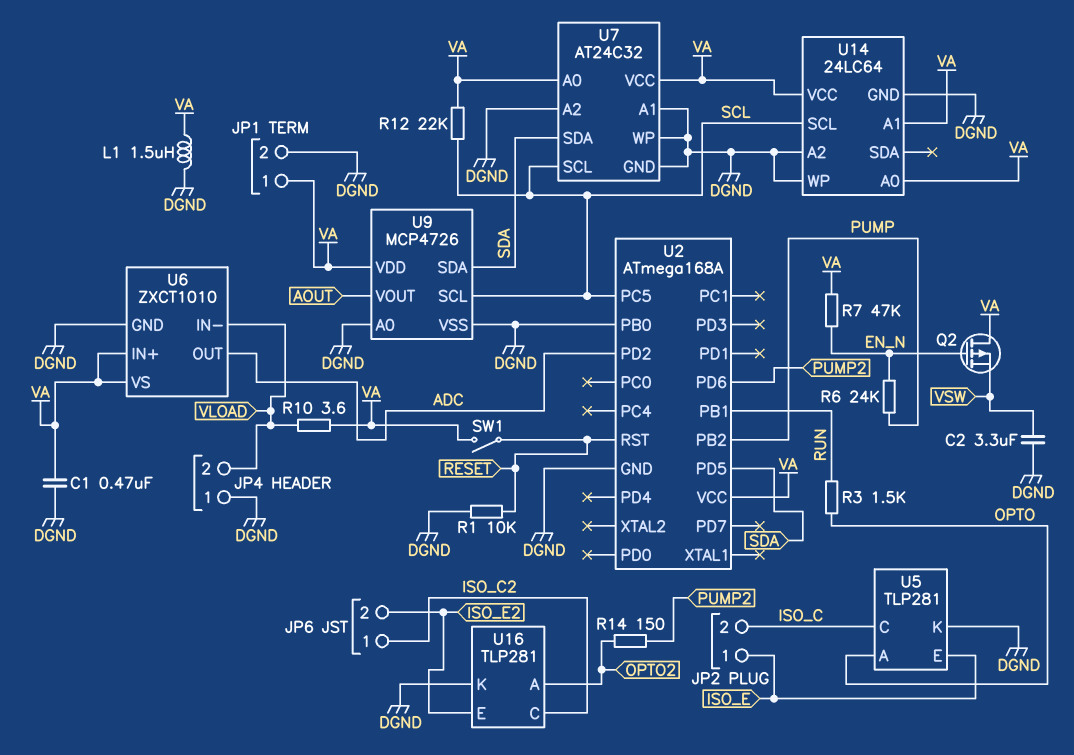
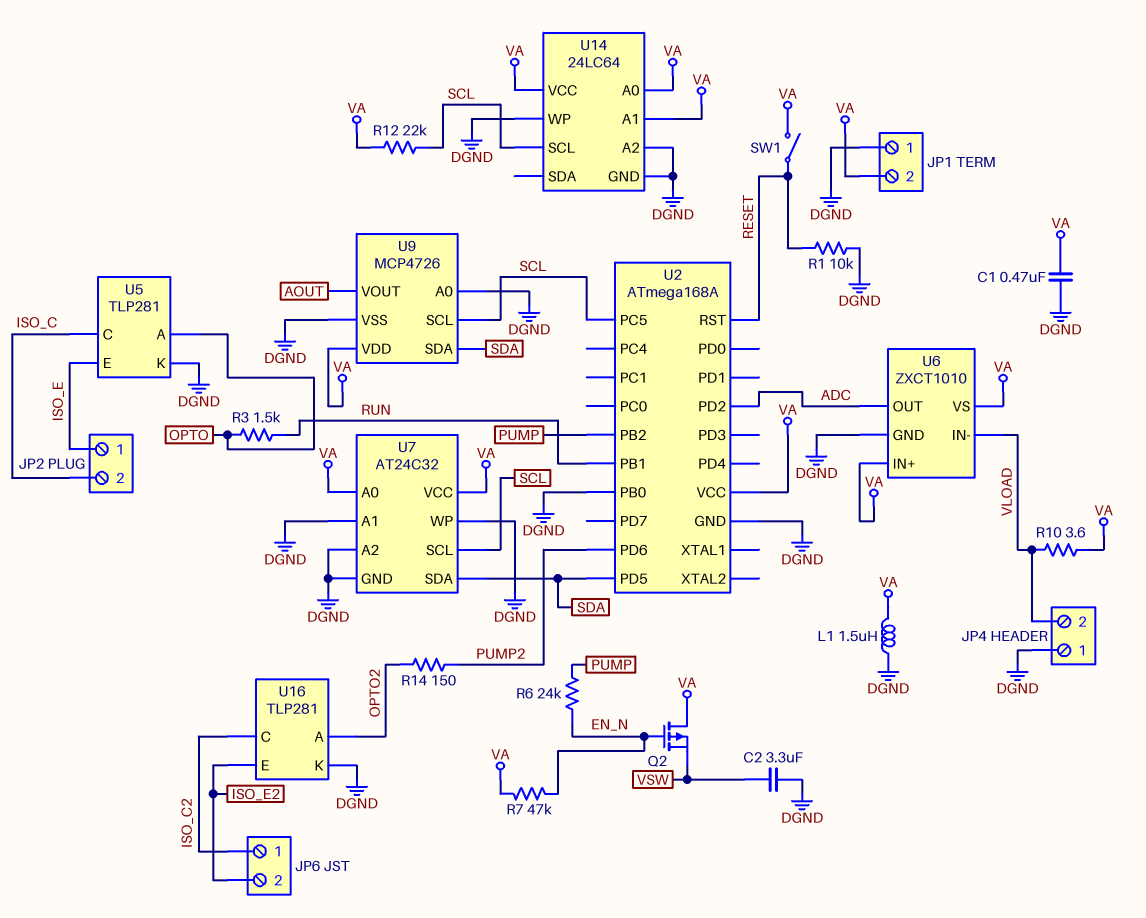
JP1 pin 1: VA -> DGND
JP1 pin 2: DGND -> VA

